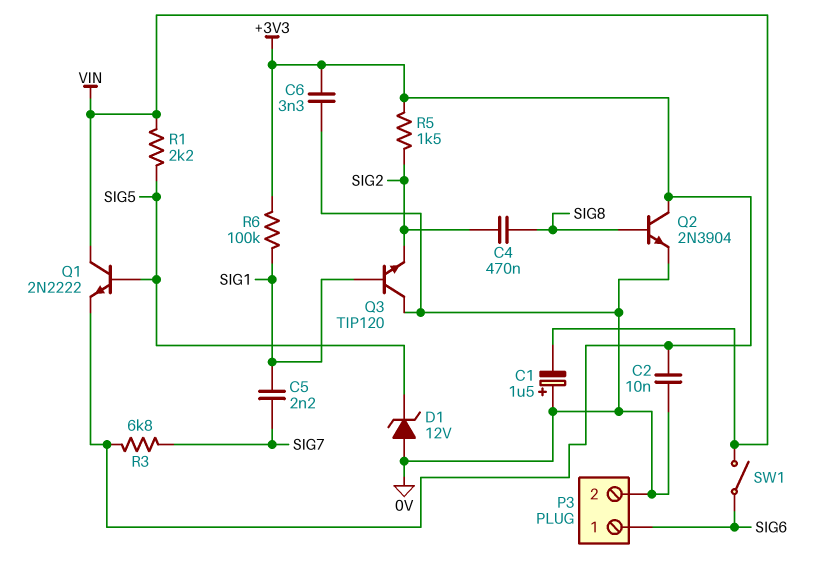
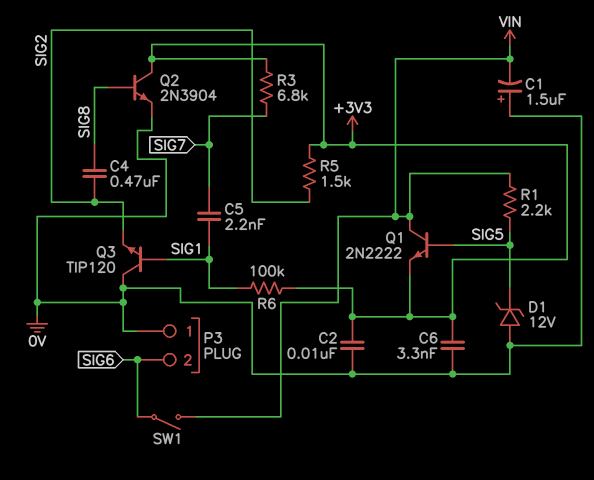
P3 pin 1: SIG6 -> 0V
P3 pin 2: 0V -> SIG6

